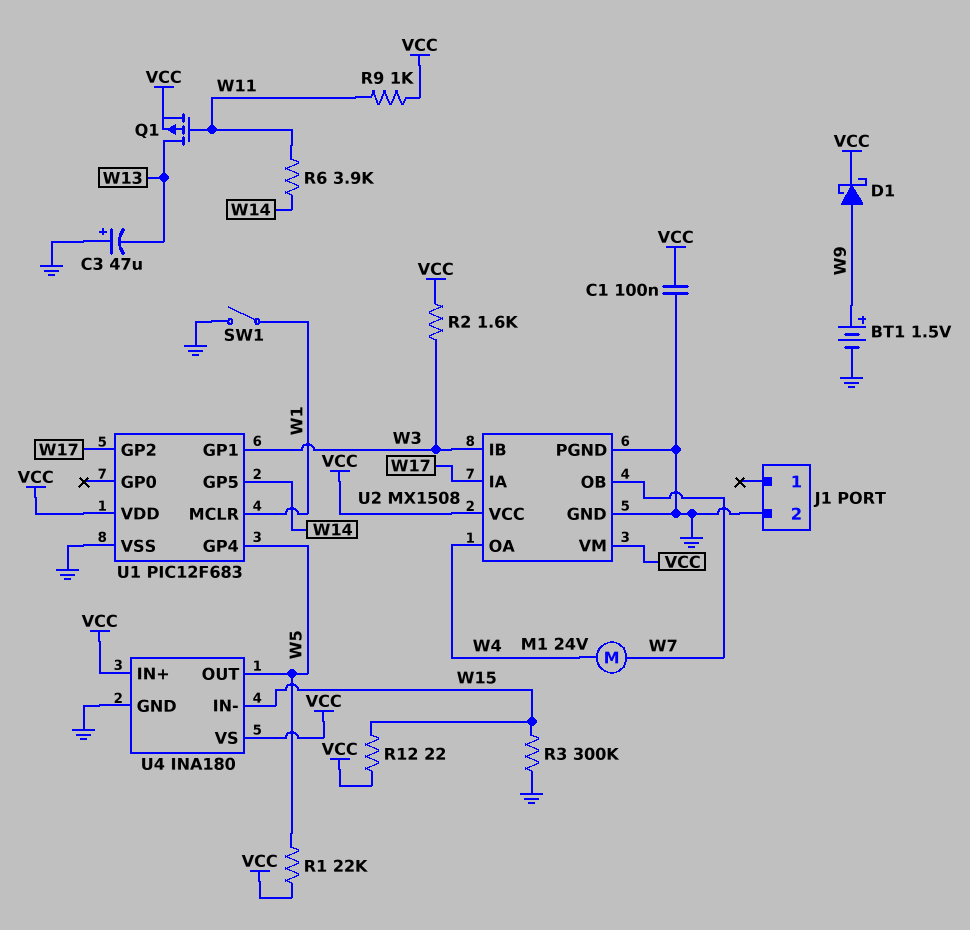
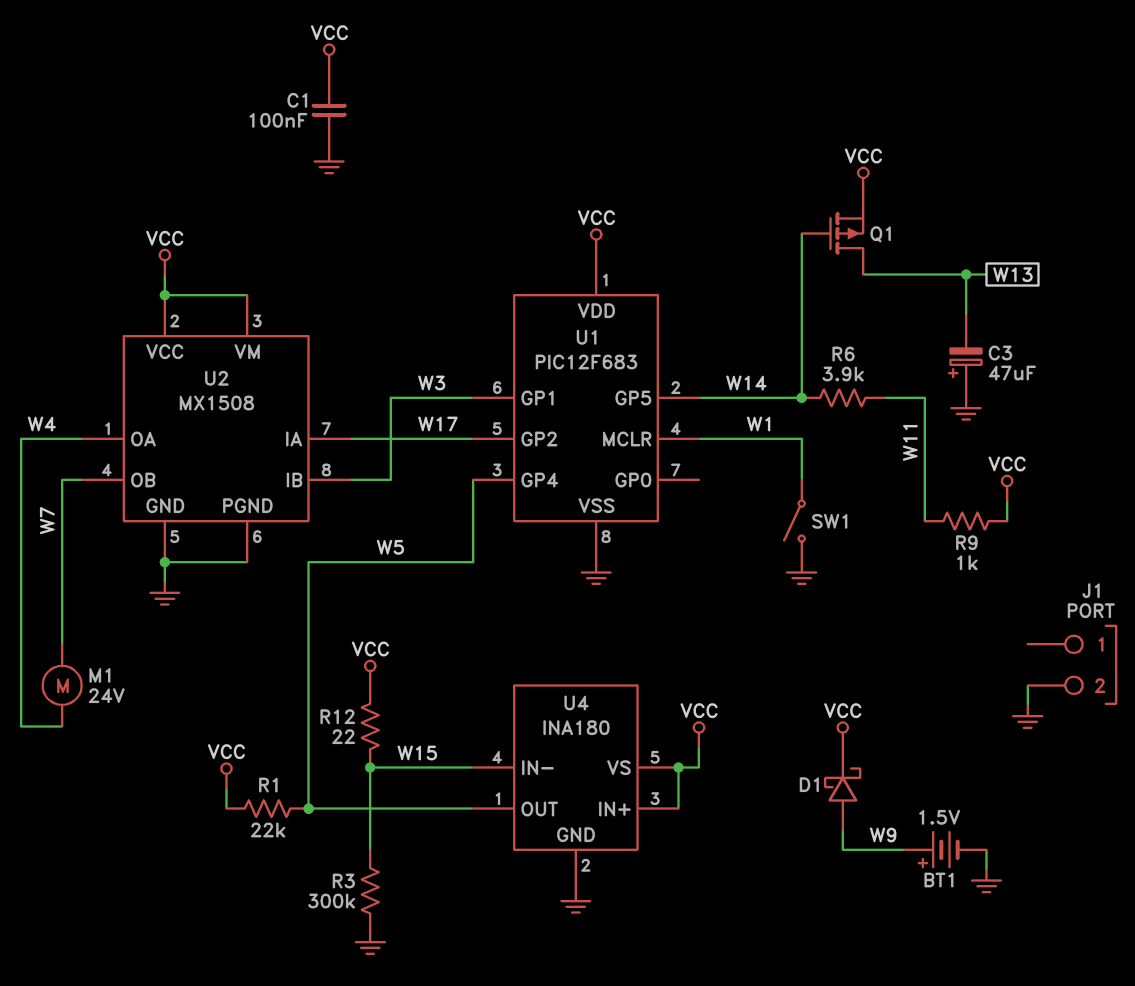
Q1: PMOS (G W11, D W13, S VCC) -> PMOS (G W14, D W13, S VCC)
R2: 1.6k (VCC, W3) -> none

